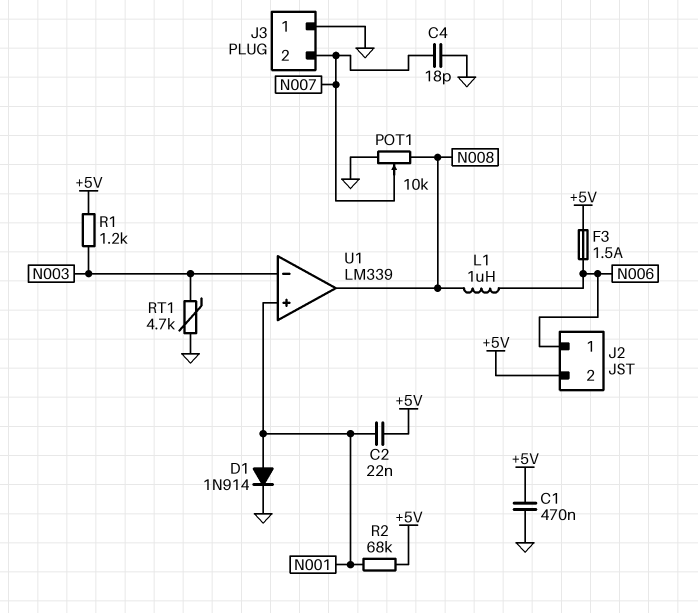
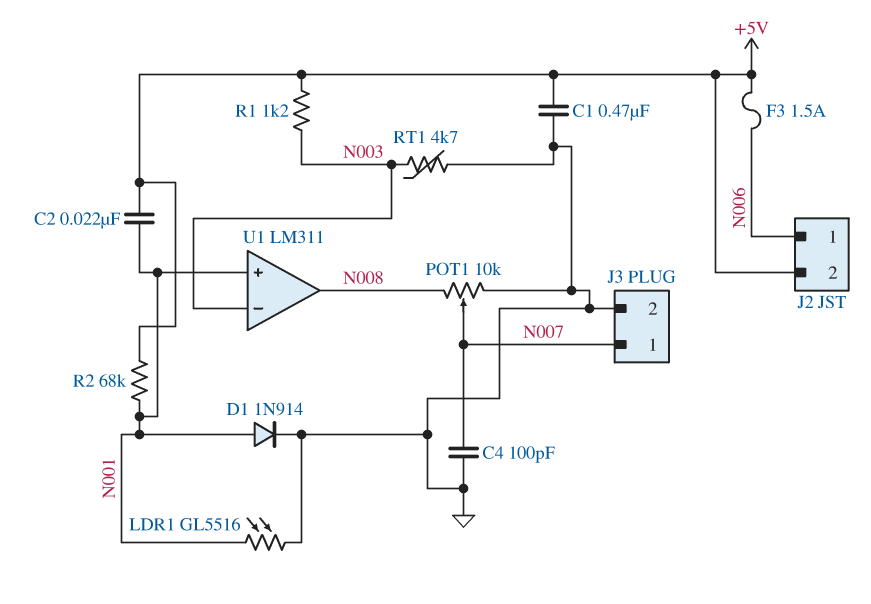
C4: 18pF (GND, N007) -> 100pF (GND, N007)
J3 pin 1: GND -> N007
J3 pin 2: N007 -> GND
L1: 1uH (N006, N008) -> none
LDR1: none -> GL5516 (GND, N001)
U1: LM339 -> LM311

